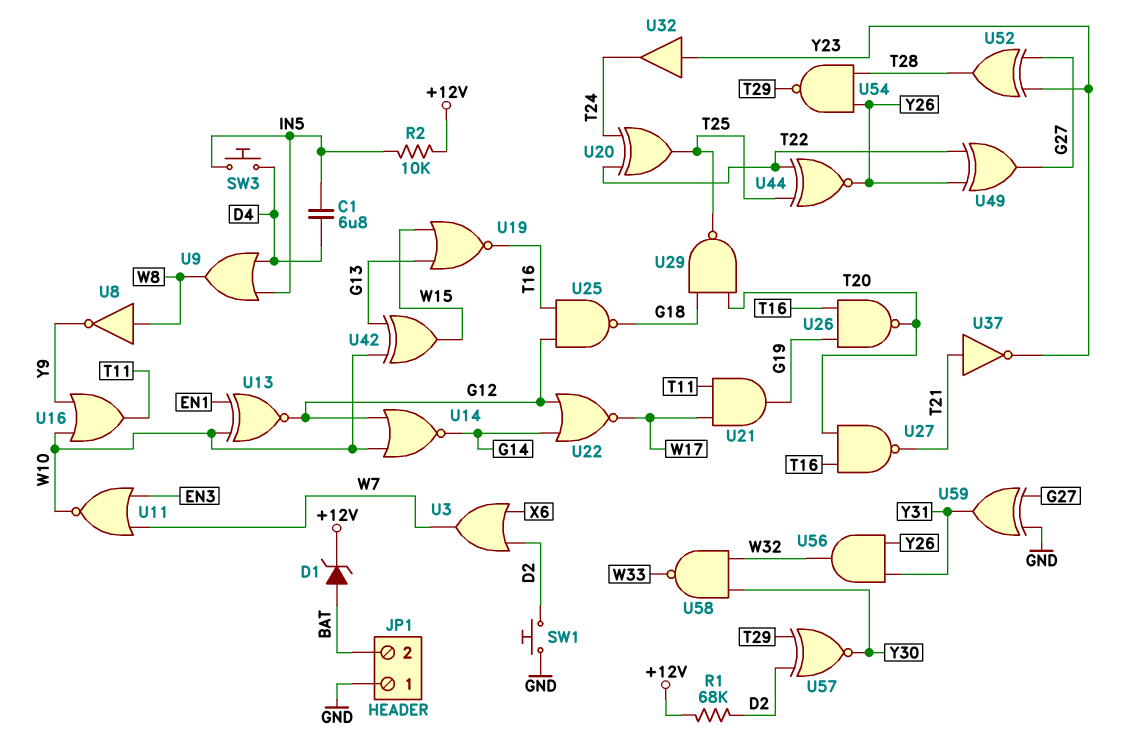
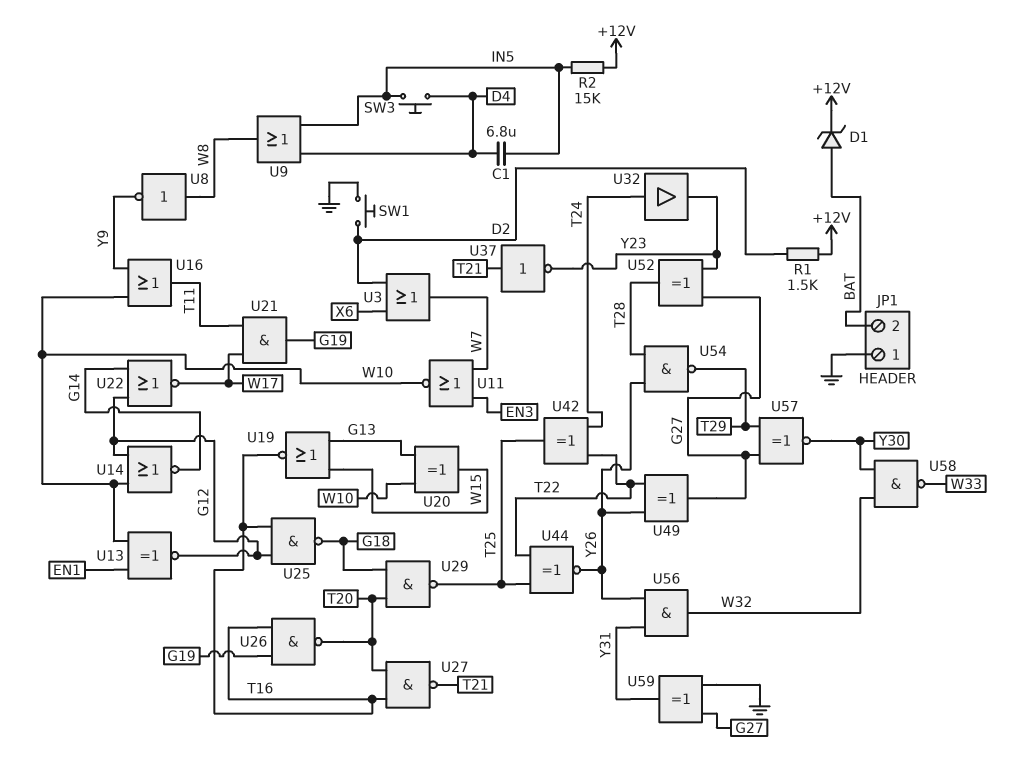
R1: 68k (+12V, D2) -> 1.5k (+12V, D2)
R2: 10k (+12V, IN5) -> 15k (+12V, IN5)
U20: XOR (in T22, in T24, out T25) -> XOR (in G13, in W10, out W15)
U32: buffer (in Y23, out T24) -> buffer (in T24, out Y23)
U42: XOR (in G13, in W10, out W15) -> XOR (in T22, in T24, out T25)
U57: XNOR (in D2, in T29, out Y30) -> XNOR (in G27, in T29, out Y30)

